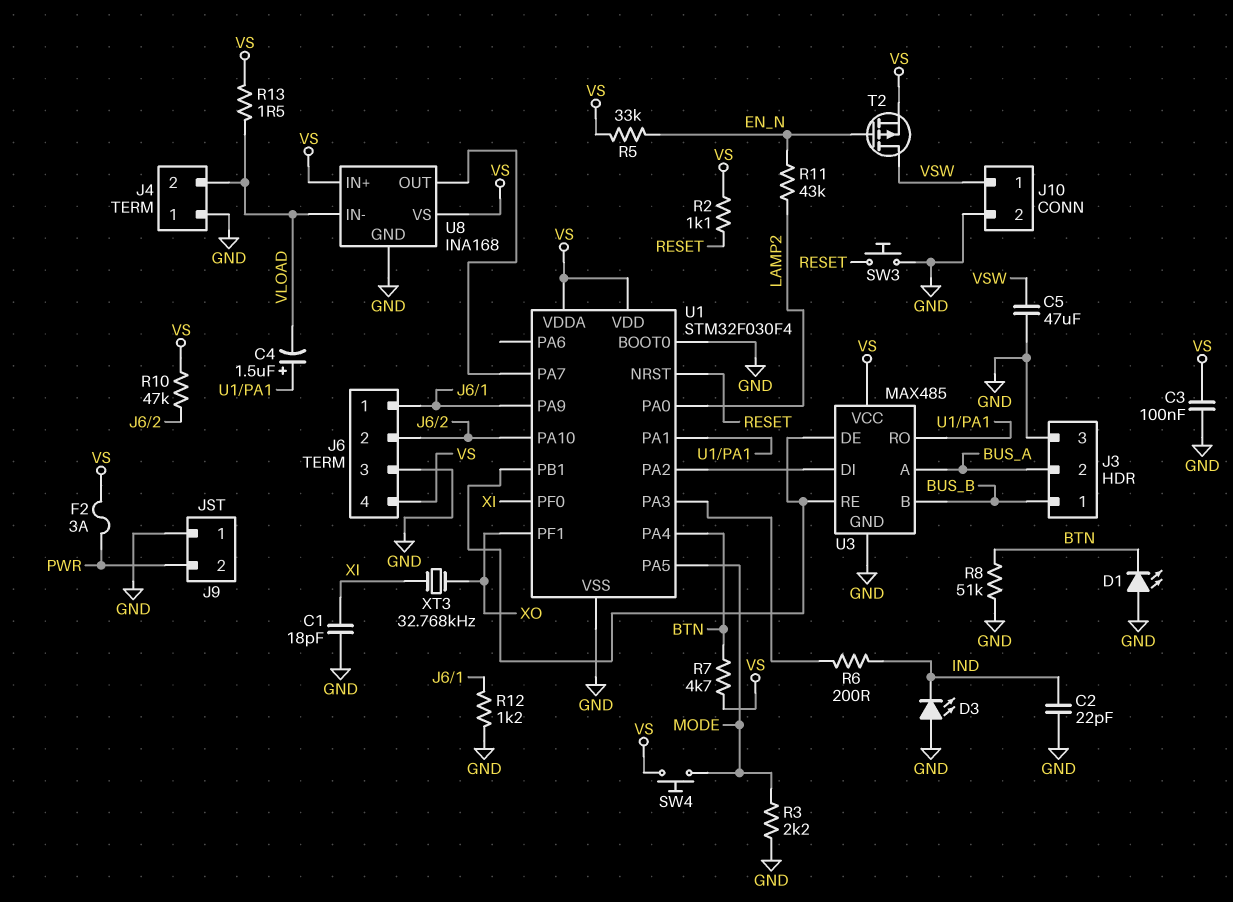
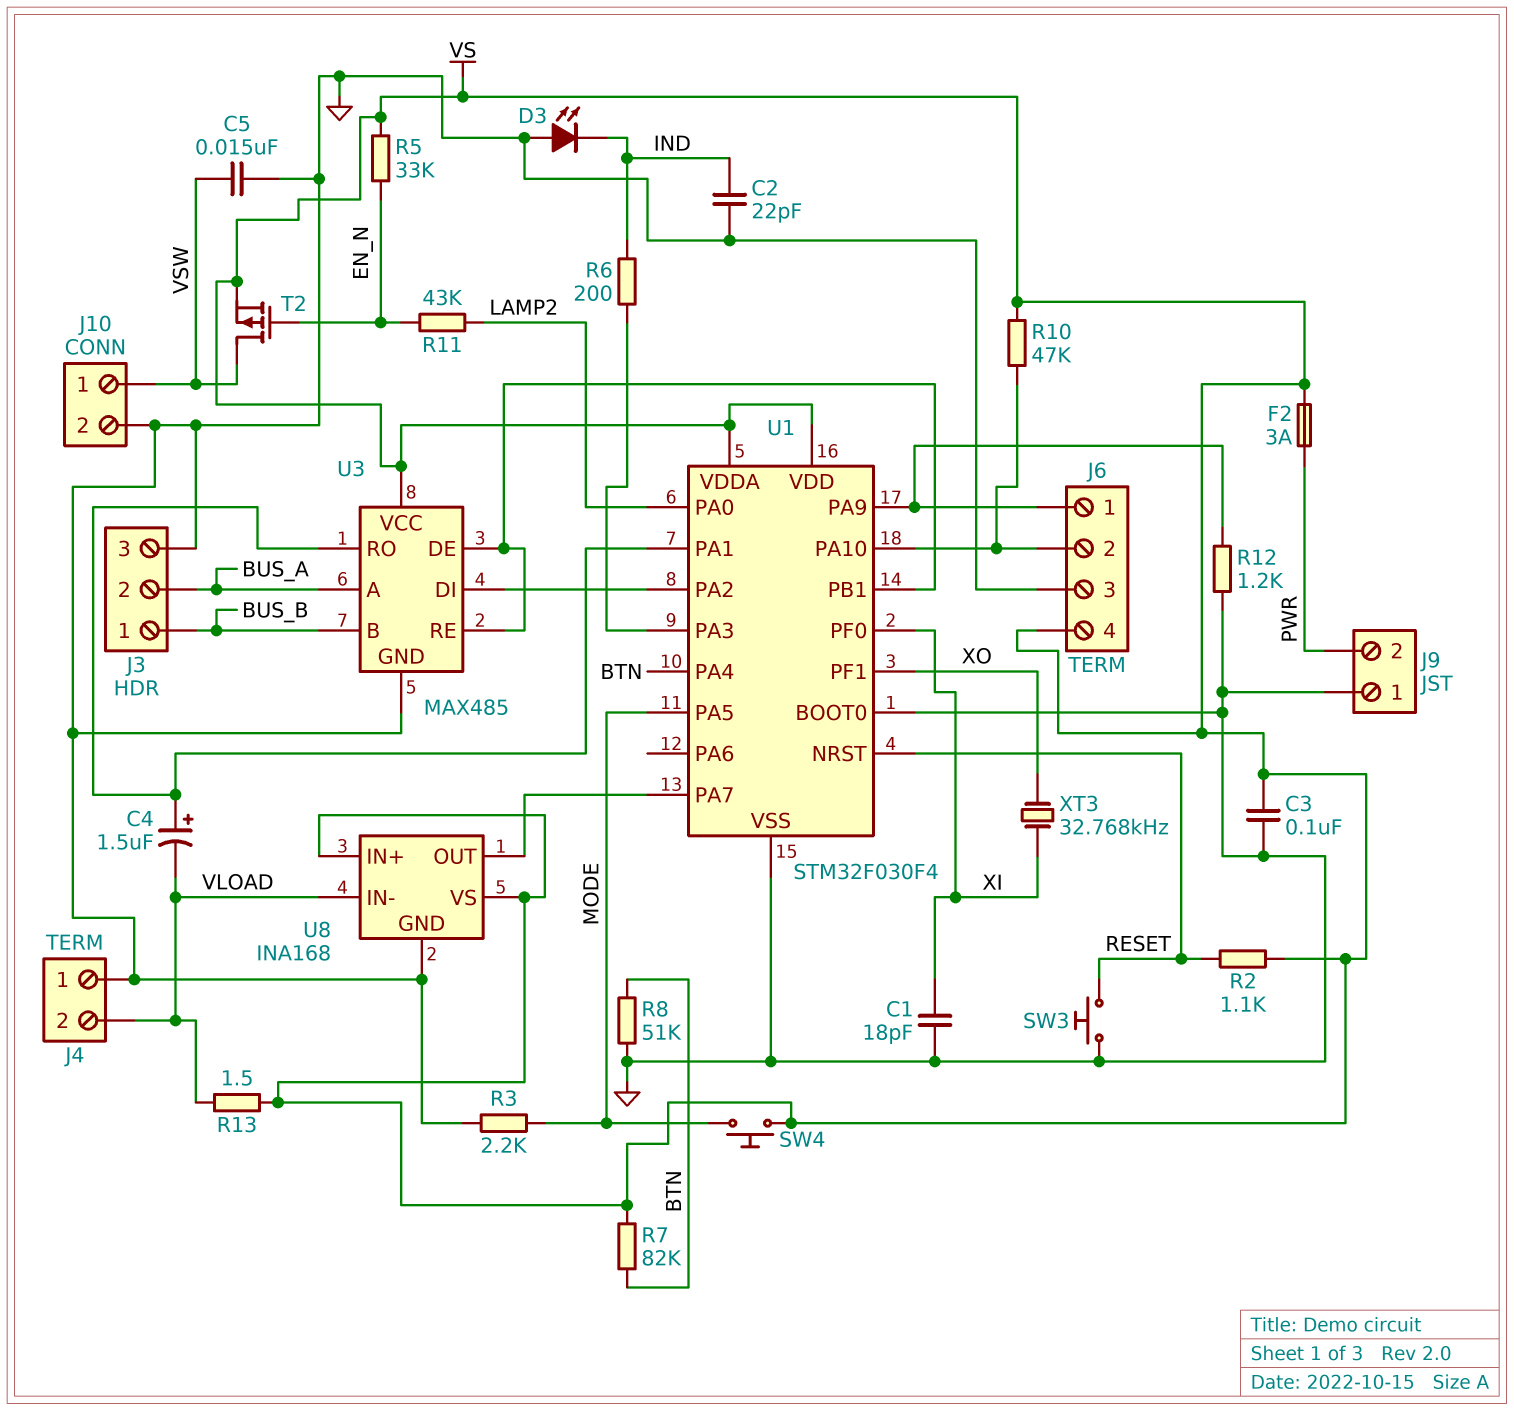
C5: 47uF (GND, VSW) -> 15nF (GND, VSW)
D1: LED (A GND, K BTN) -> none
R7: 4.7k (BTN, VS) -> 82k (BTN, VS)

